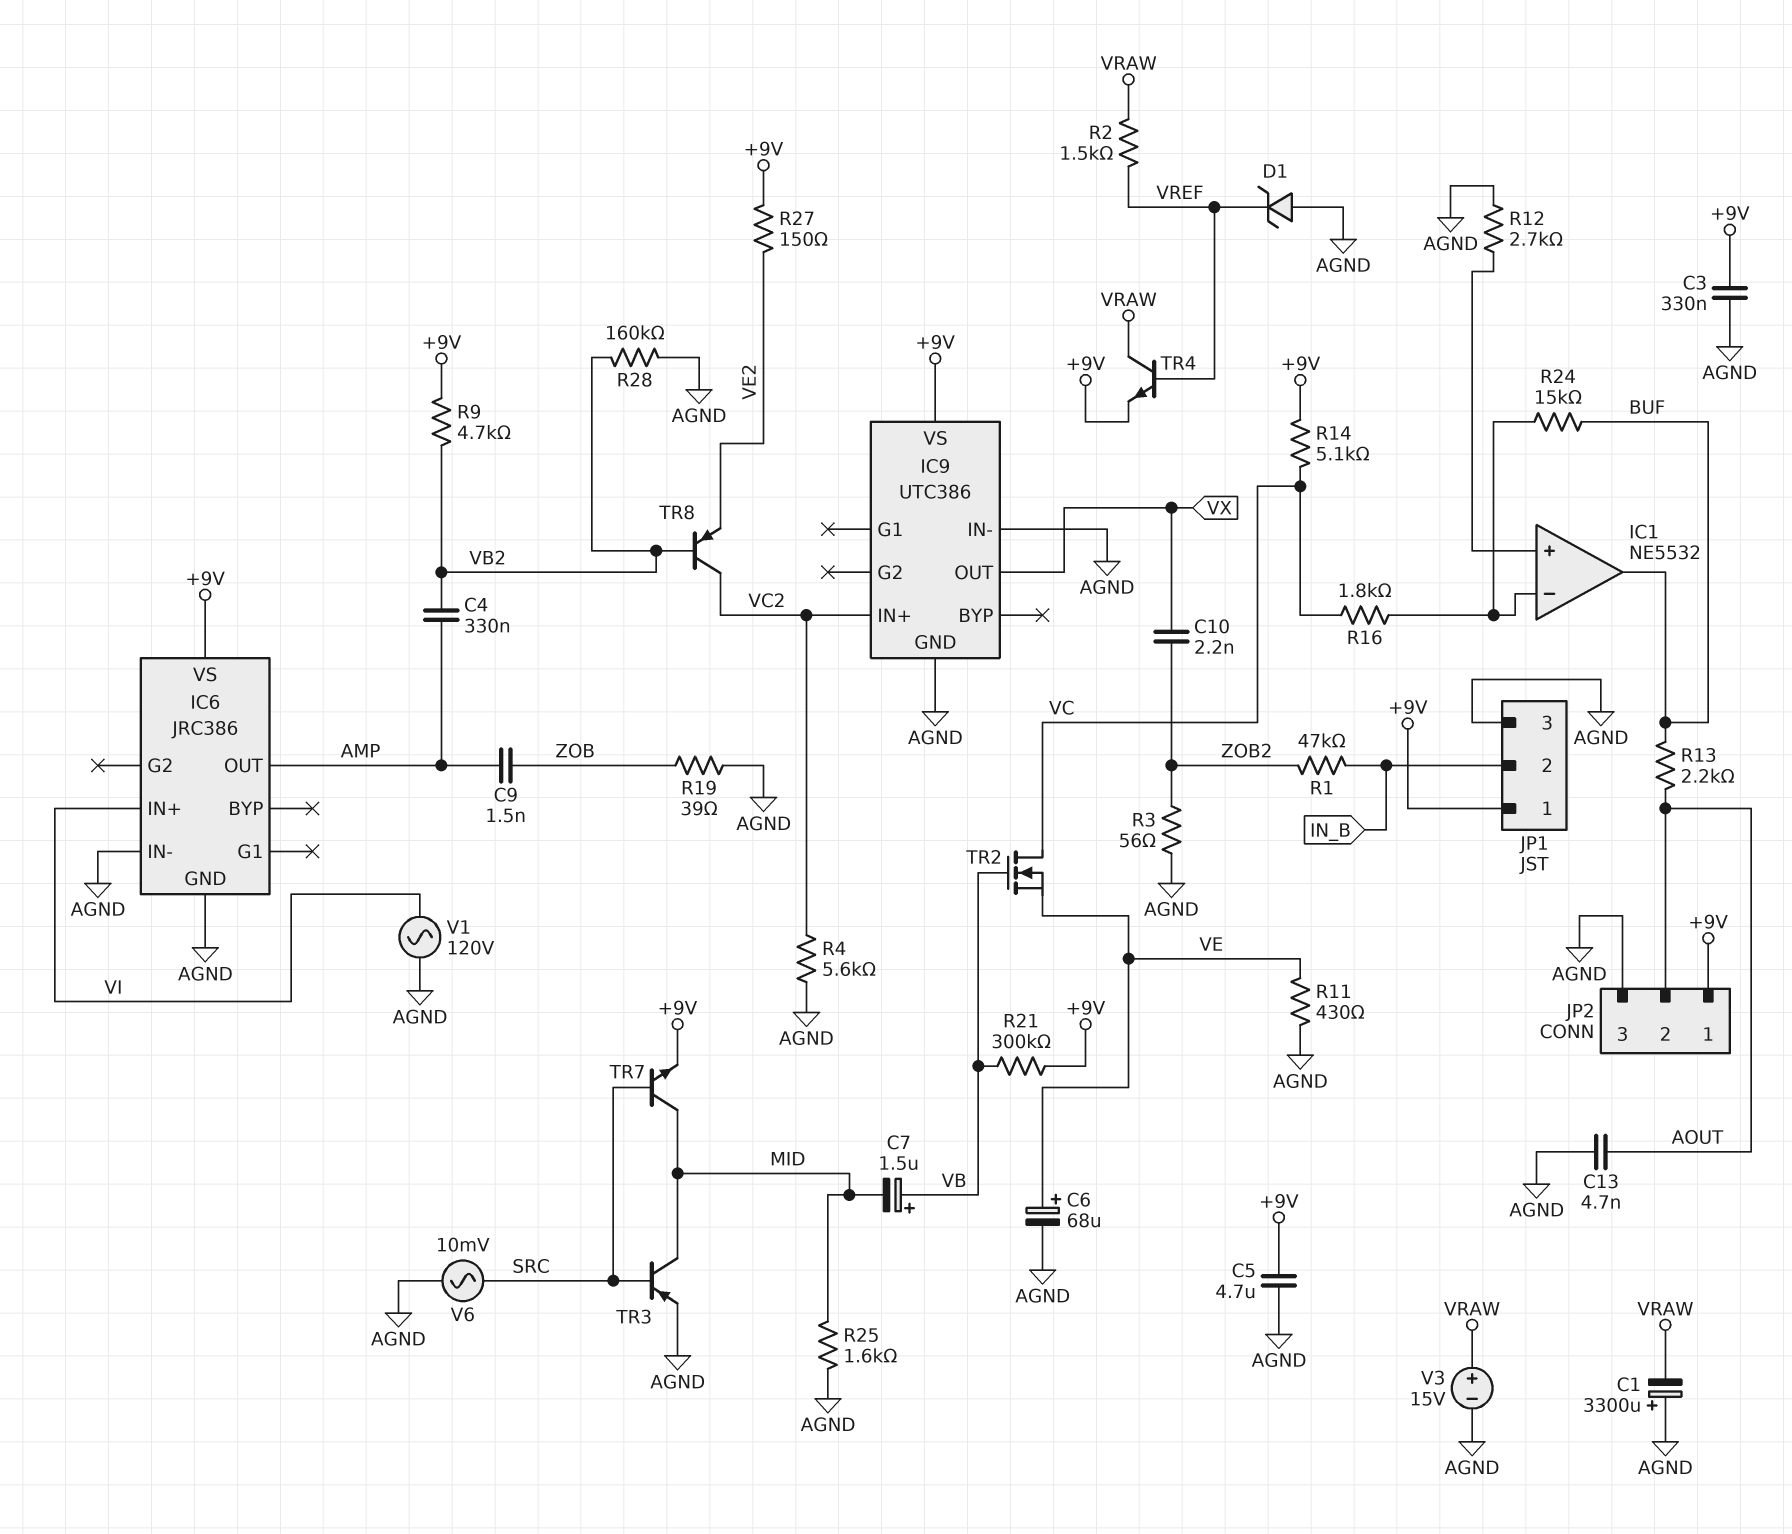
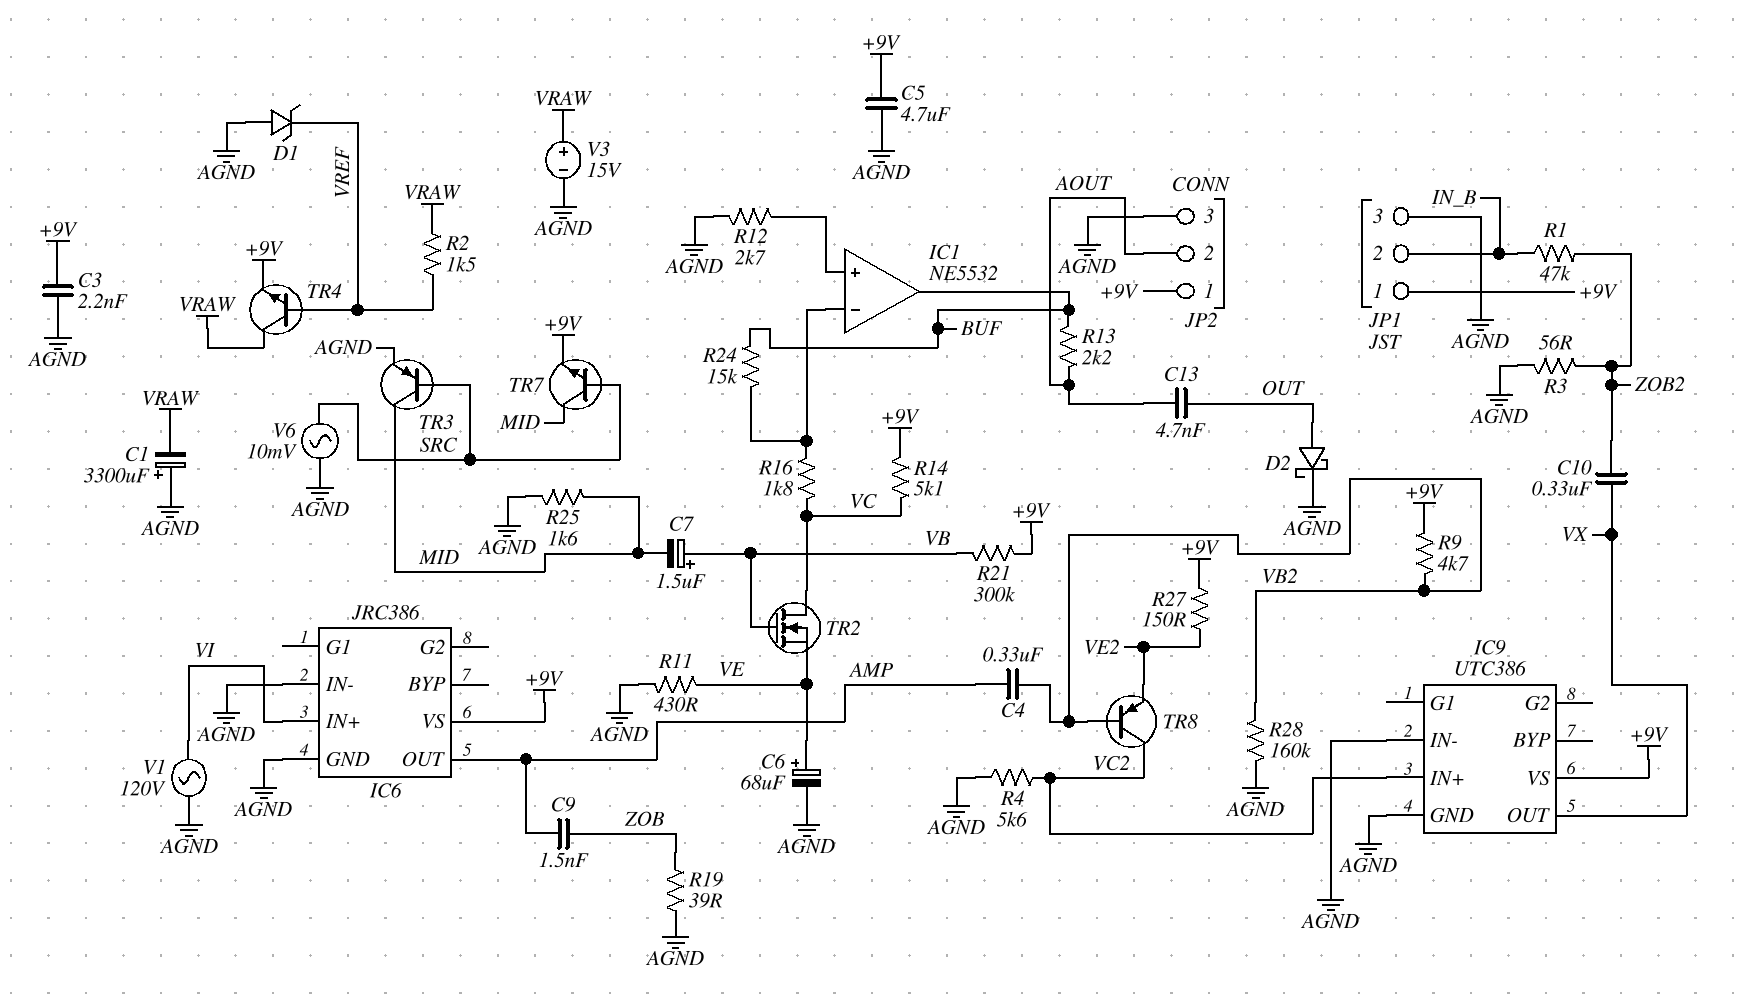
C3: 330nF (+9V, AGND) -> 2.2nF (+9V, AGND)
C10: 2.2nF (VX, ZOB2) -> 330nF (VX, ZOB2)
C13: 4.7nF (AGND, AOUT) -> 4.7nF (AOUT, OUT)
D2: none -> schottky (A OUT, K AGND)

